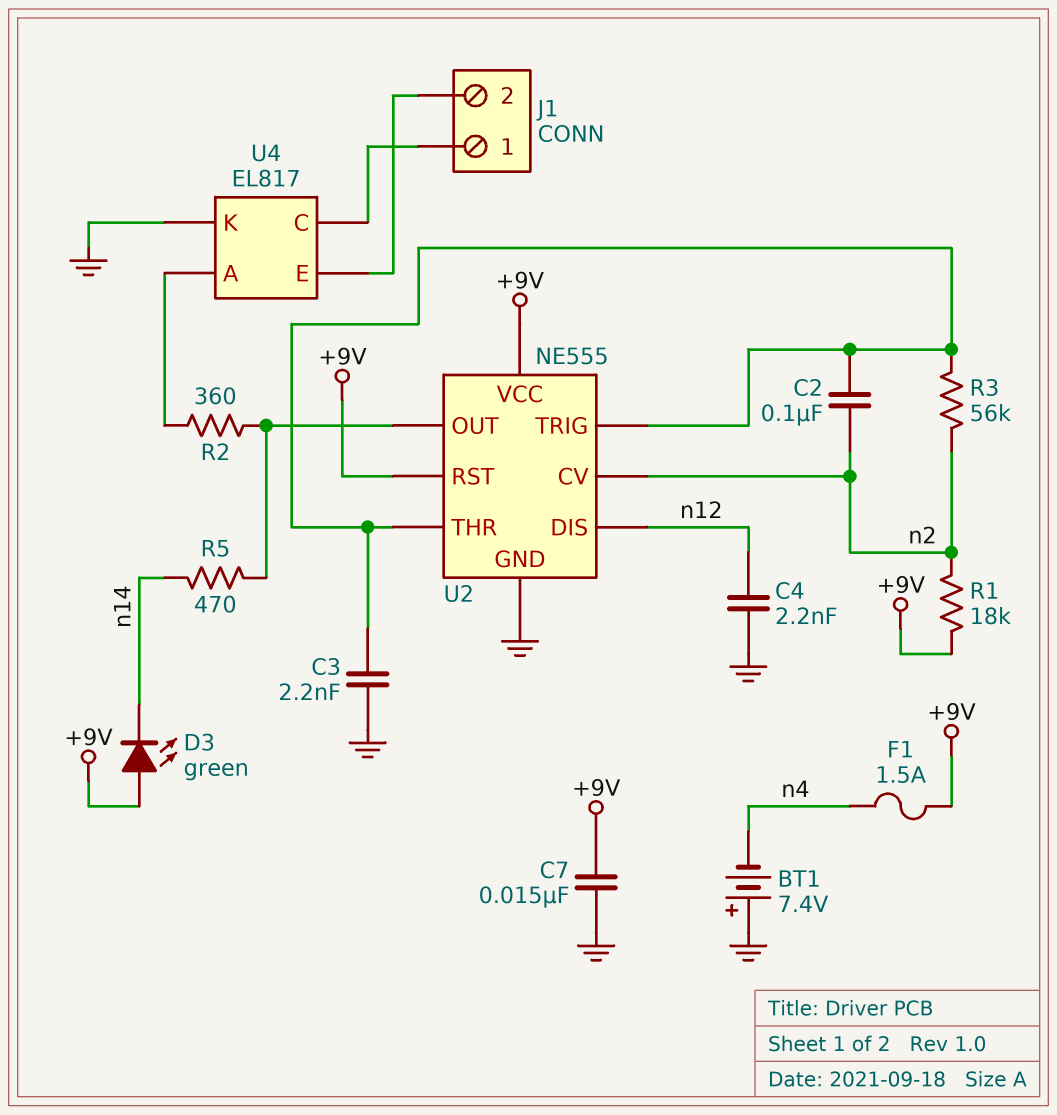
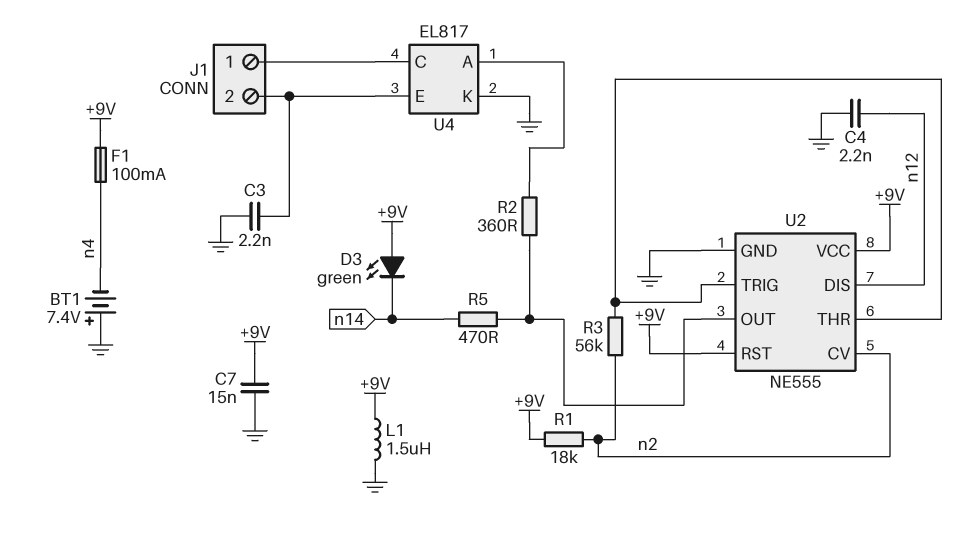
C2: 100nF (U2/THR, n2) -> none
C3: 2.2nF (GND, U2/THR) -> 2.2nF (GND, J1/2)
F1: 1.5A (+9V, n4) -> 100mA (+9V, n4)
L1: none -> 1.5uH (+9V, GND)

